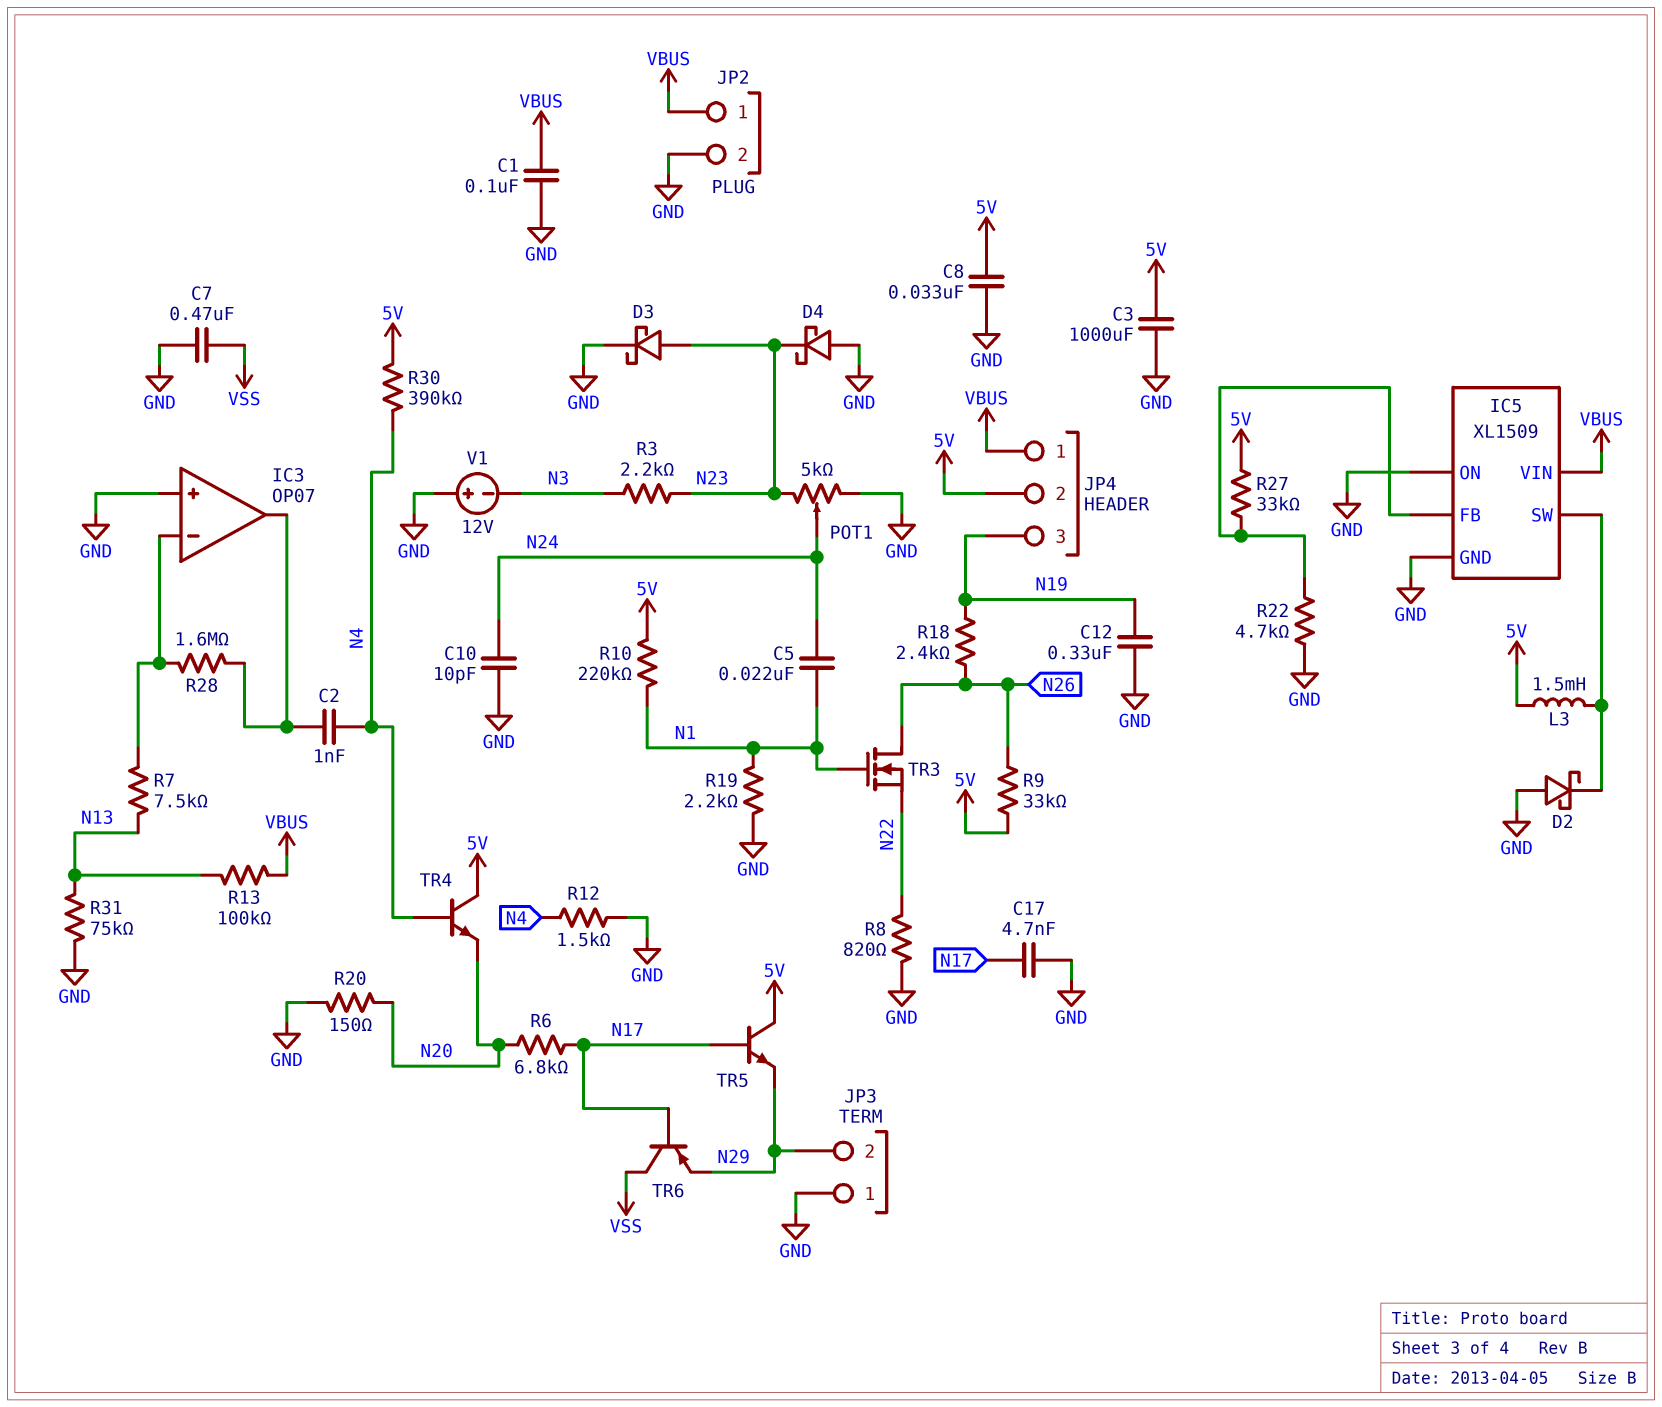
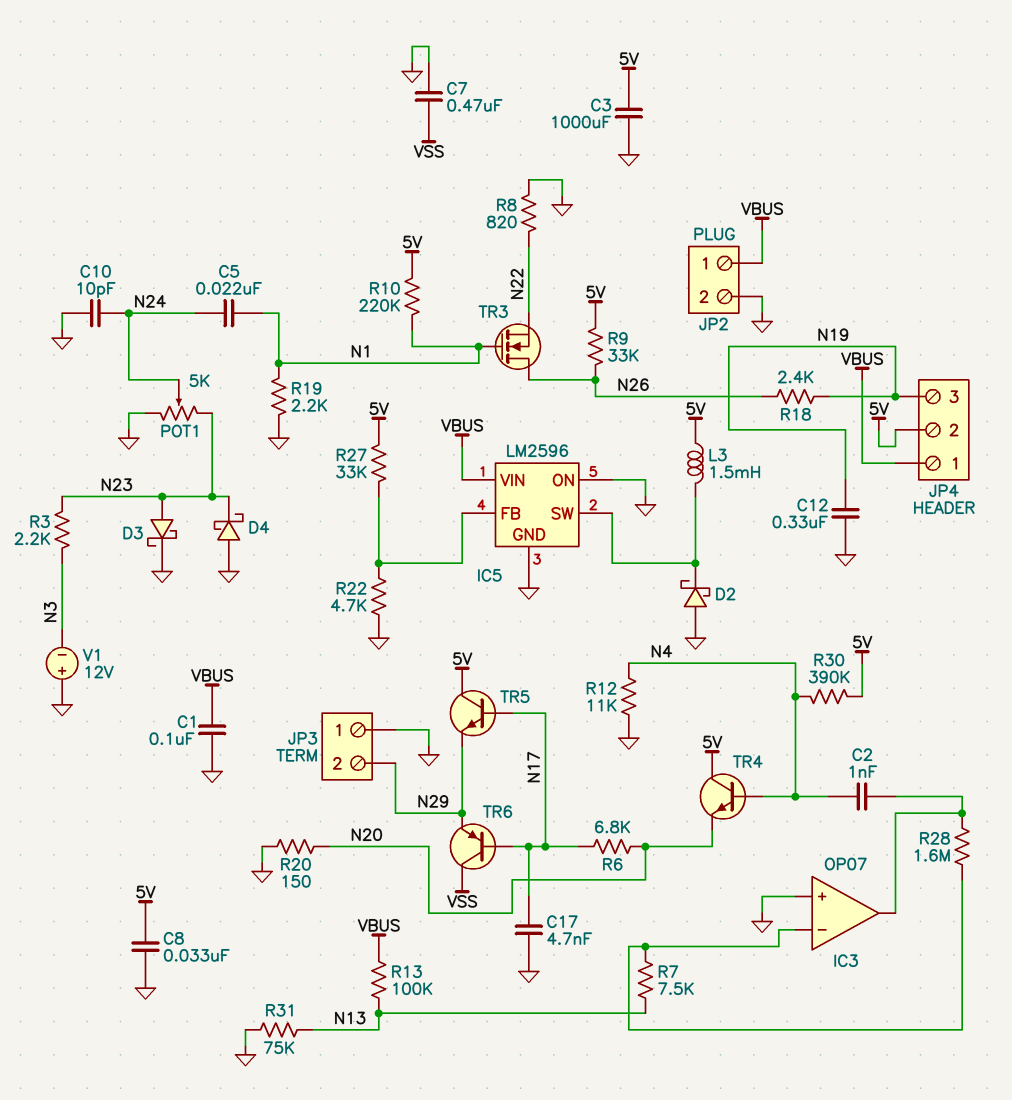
IC5: XL1509 -> LM2596
R12: 1.5k (GND, N4) -> 11k (GND, N4)

